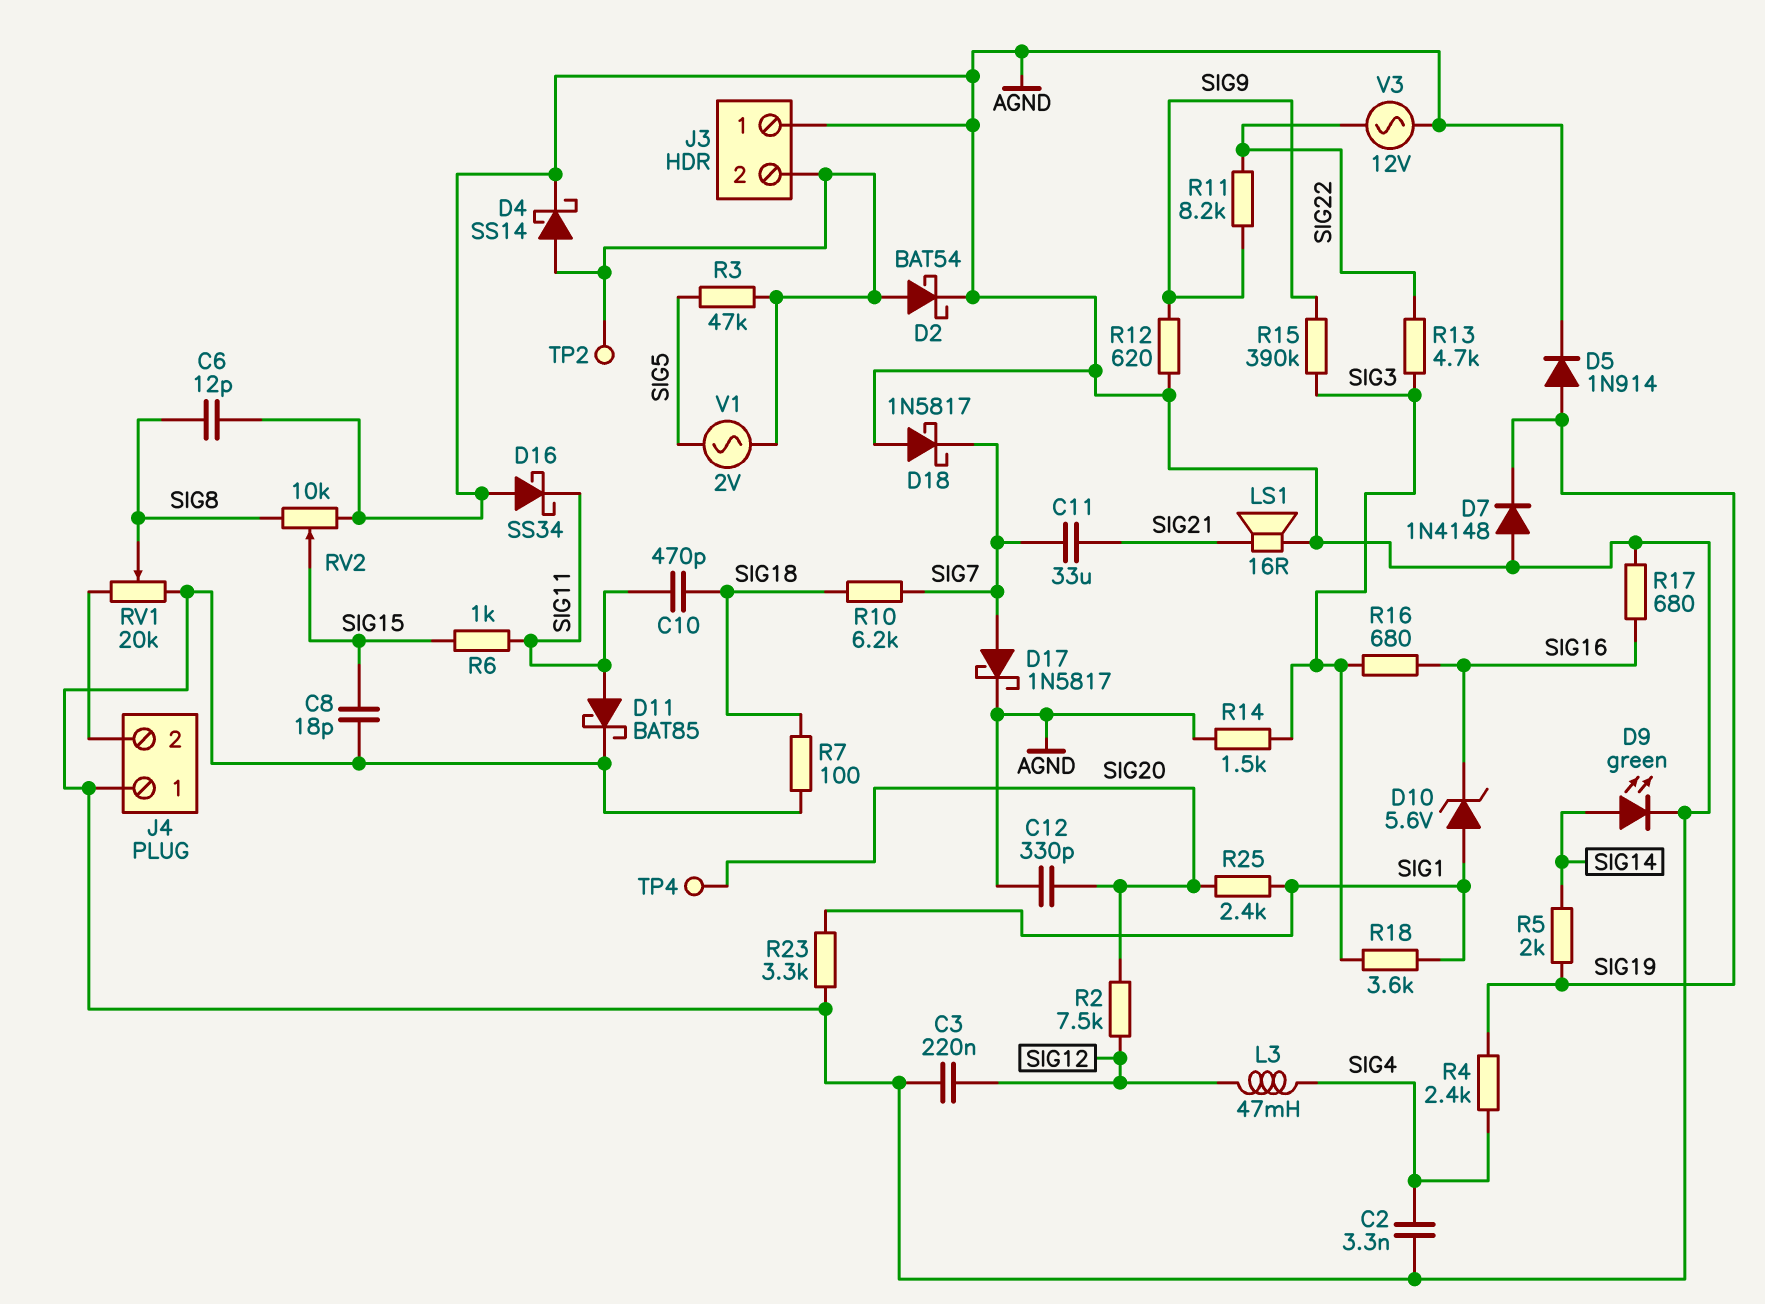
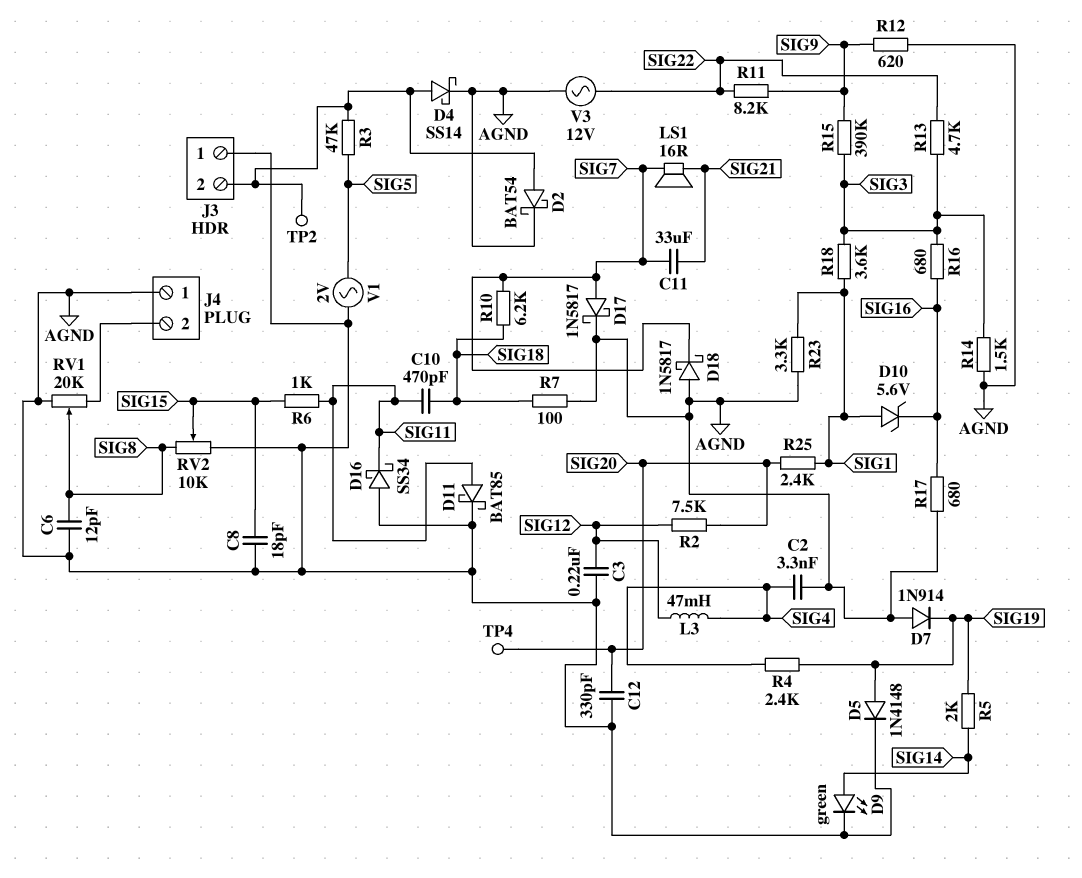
D5: diode 1N914 (A SIG19, K AGND) -> diode 1N4148 (A SIG19, K AGND)
D7: diode 1N4148 (A AGND, K SIG19) -> diode 1N914 (A AGND, K SIG19)
LS1: speaker 16R (AGND, SIG21) -> speaker 16R (SIG7, SIG21)
V1: AC 2V (J3/2, SIG5) -> AC 2V (AGND, SIG5)

